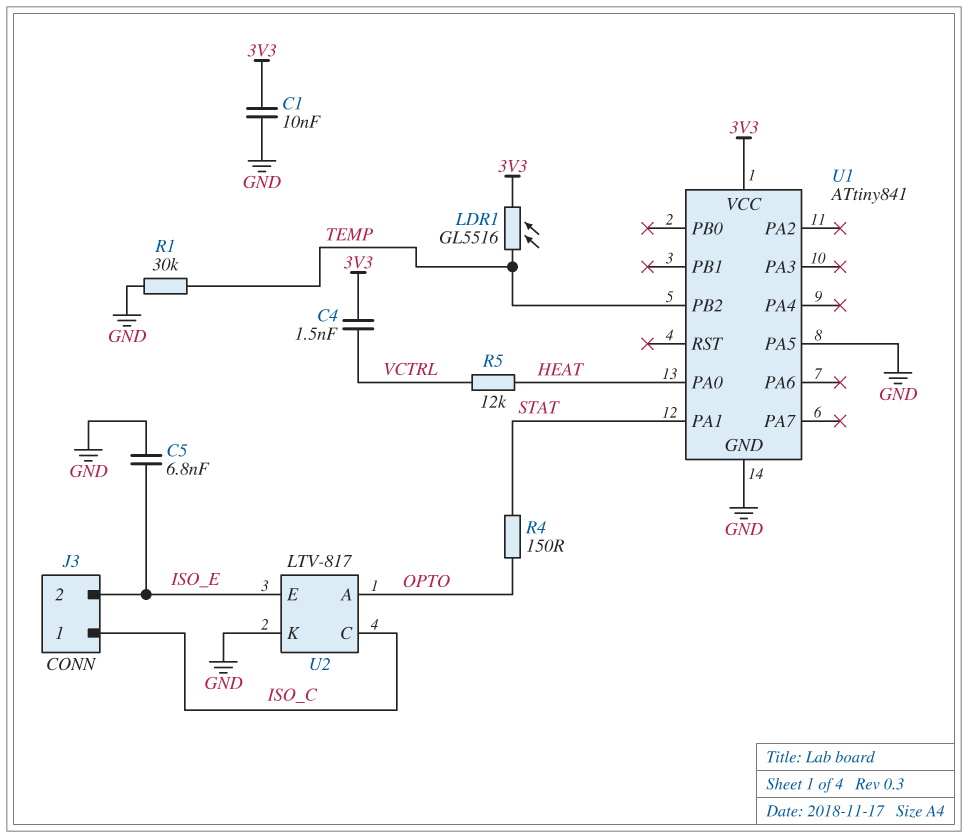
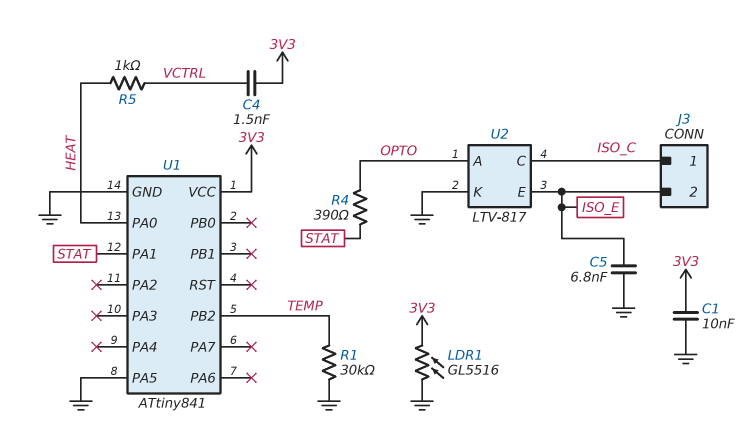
LDR1: GL5516 (3V3, TEMP) -> GL5516 (3V3, GND)
R4: 150 (OPTO, STAT) -> 390 (OPTO, STAT)
R5: 12k (HEAT, VCTRL) -> 1k (HEAT, VCTRL)

